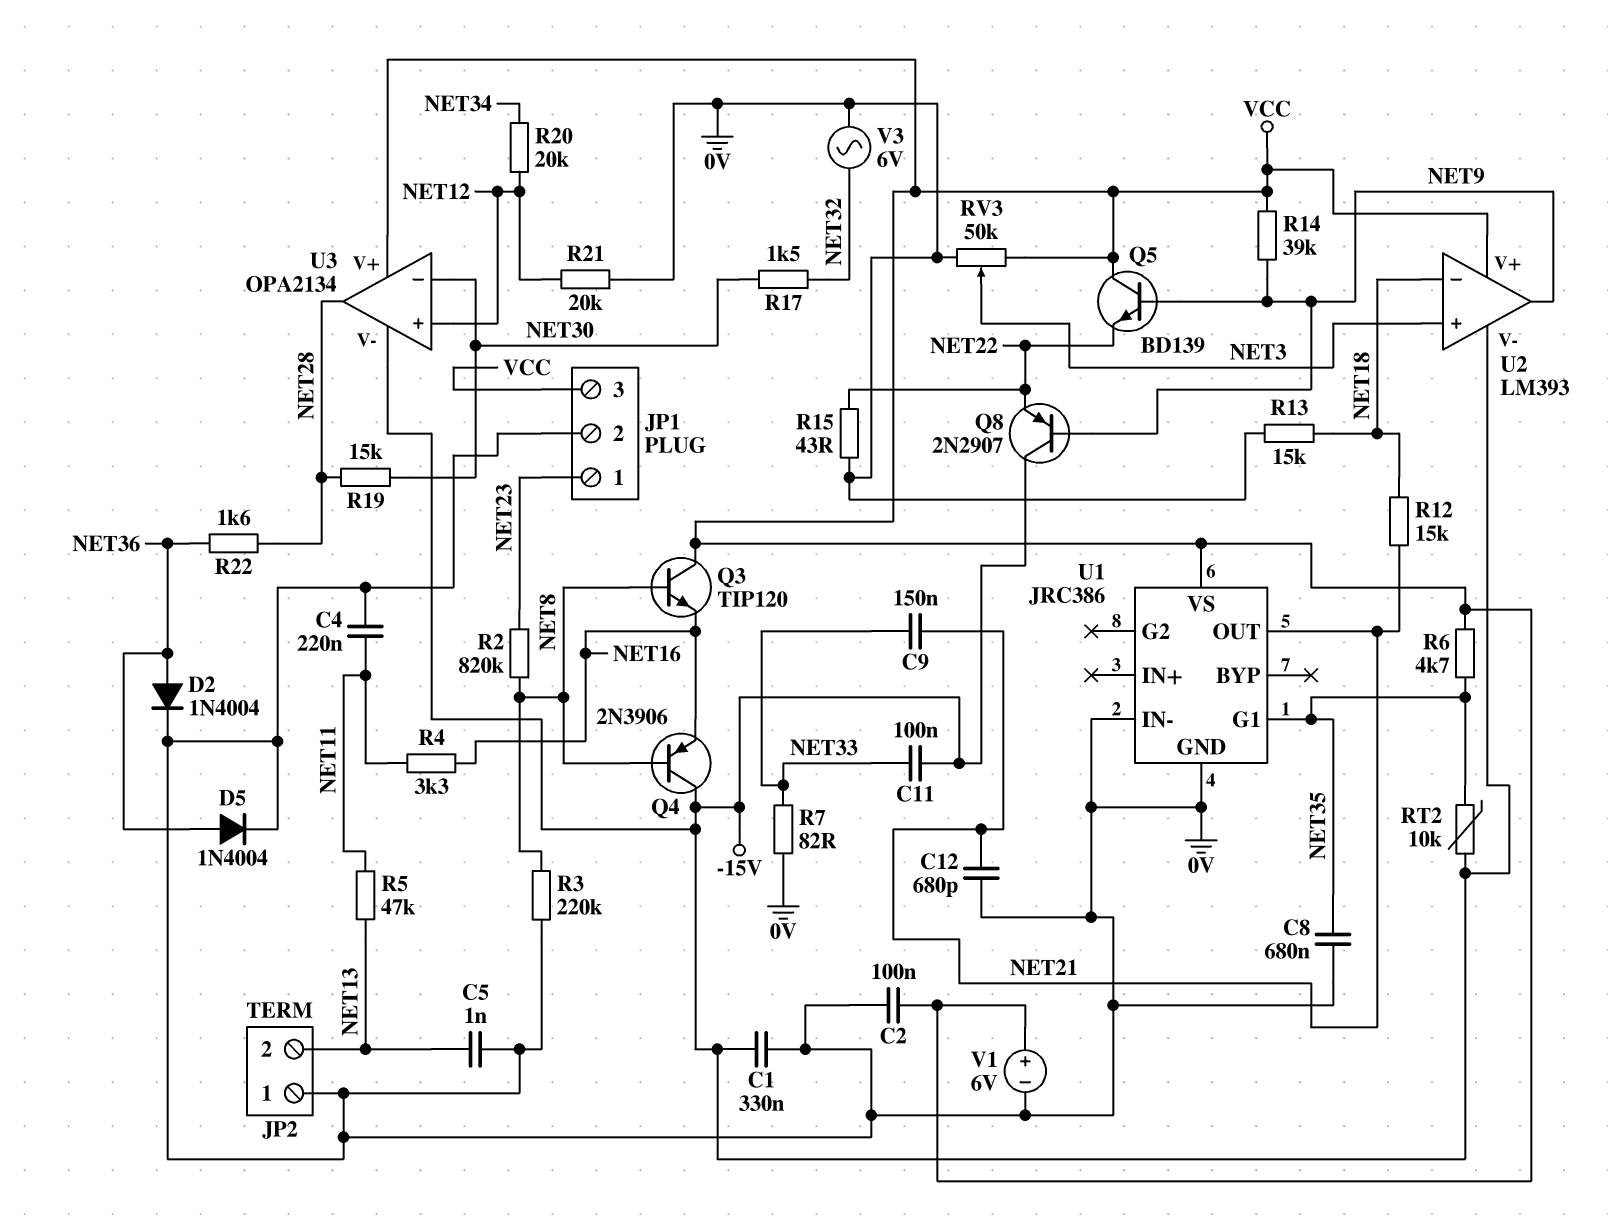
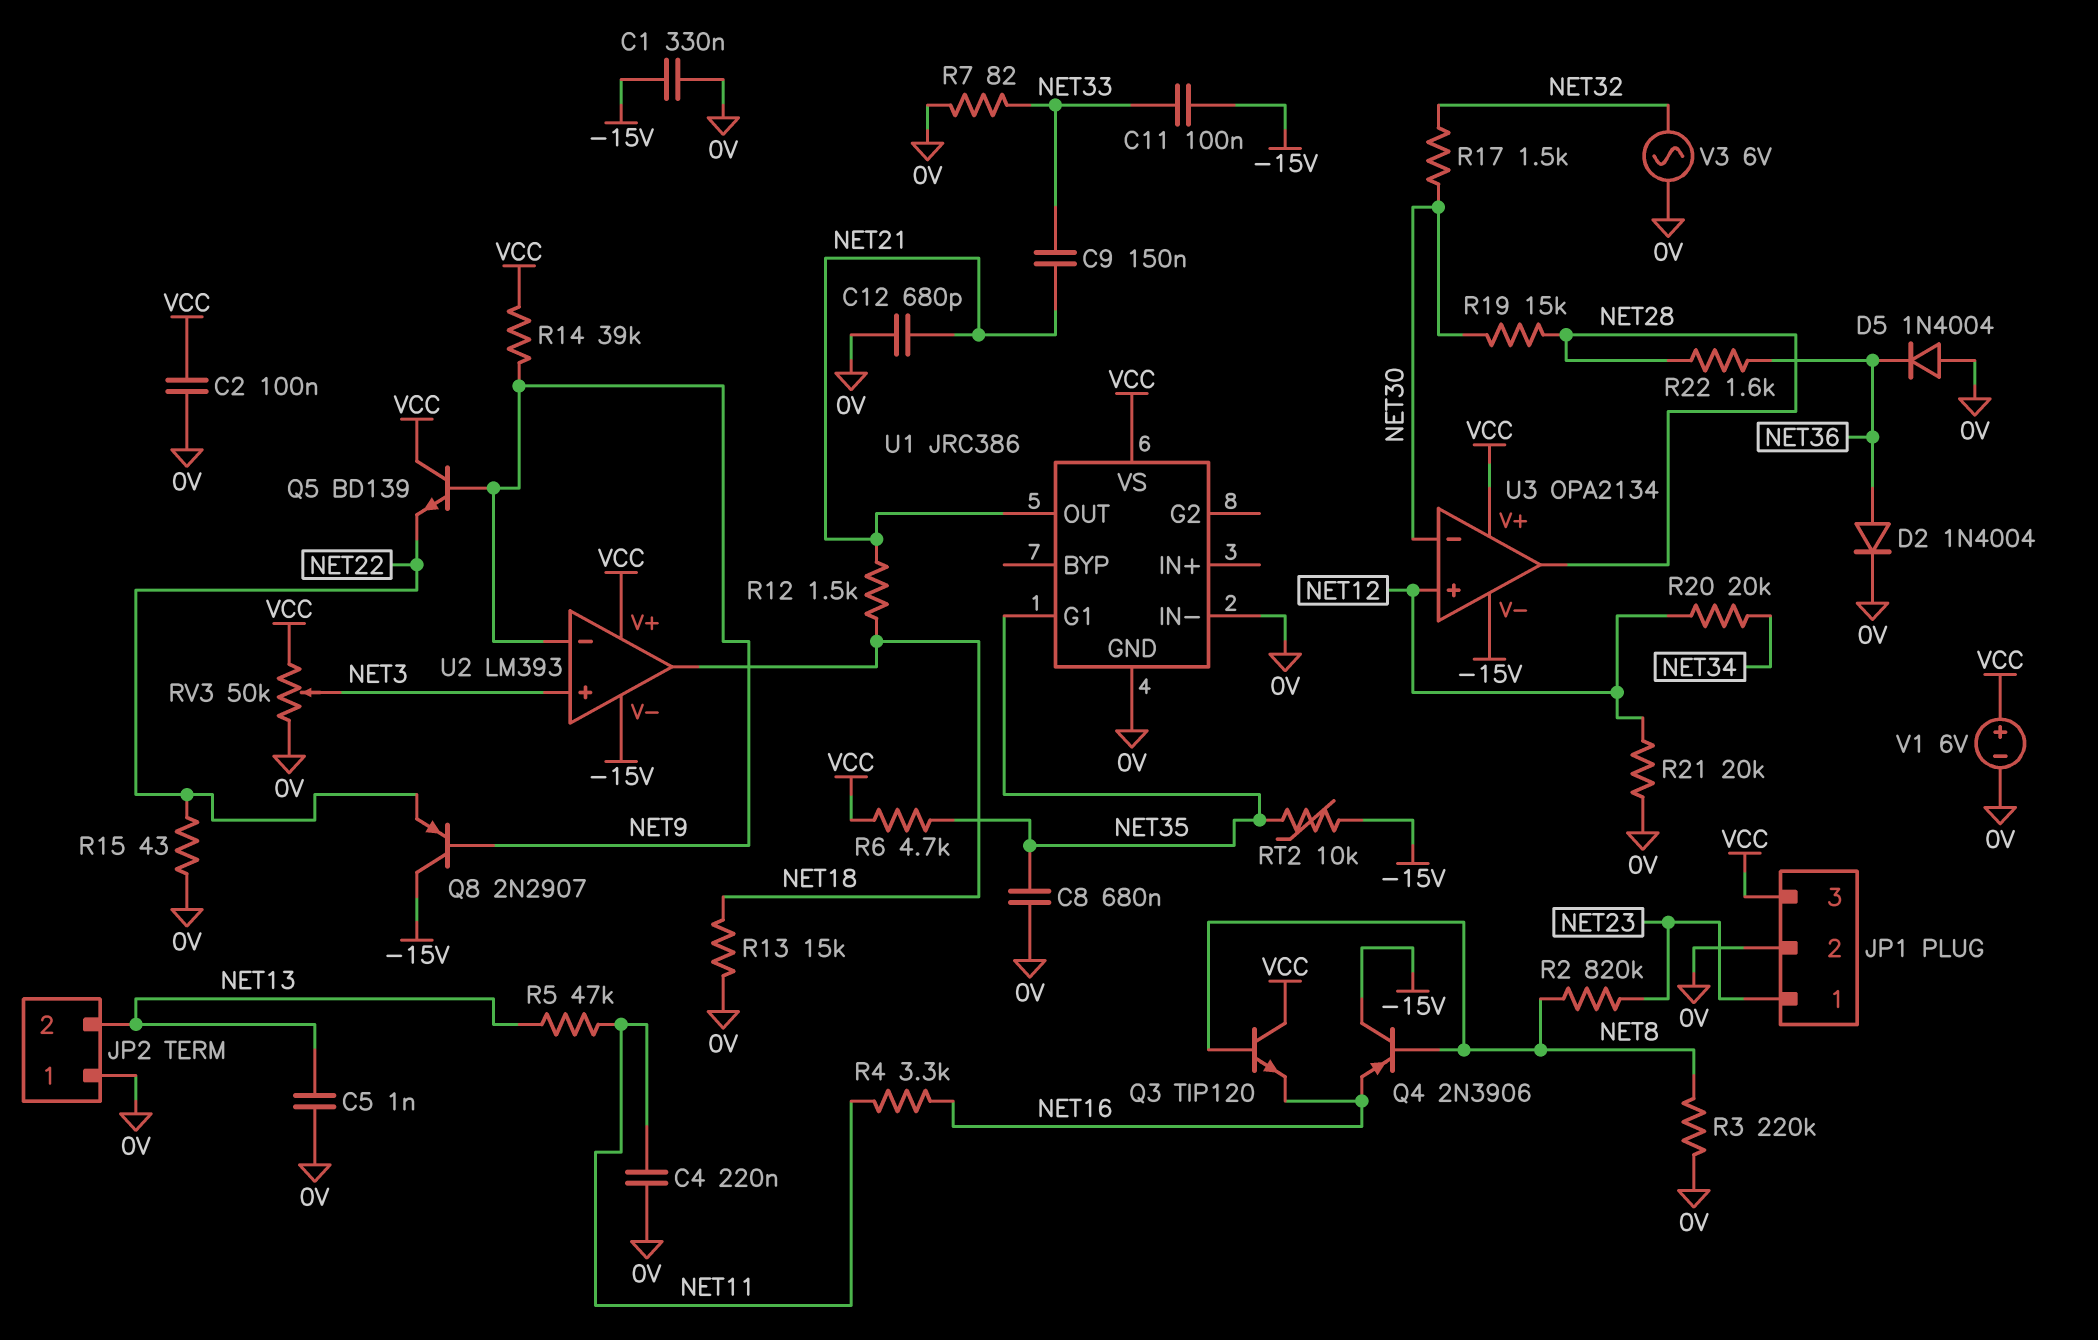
D5: diode 1N4004 (A NET36, K 0V) -> diode 1N4004 (A 0V, K NET36)
R12: 15k (NET18, NET21) -> 1.5k (NET18, NET21)
U2 pin in-: NET18 -> NET9
U2 pin out: NET9 -> NET18

